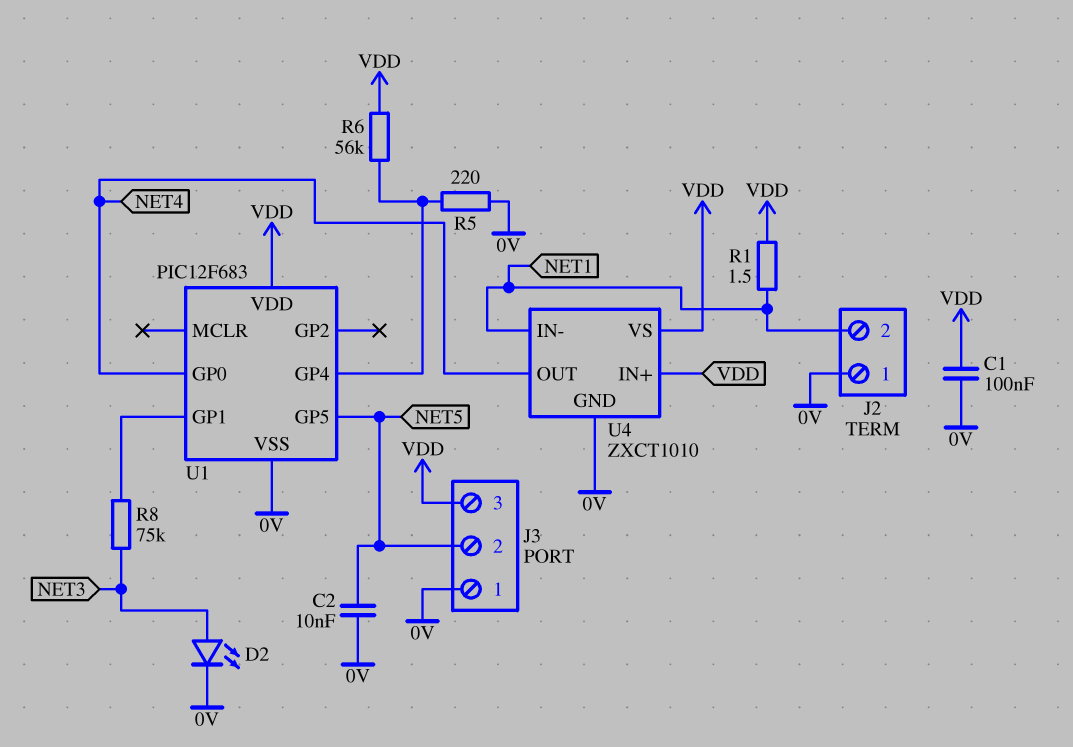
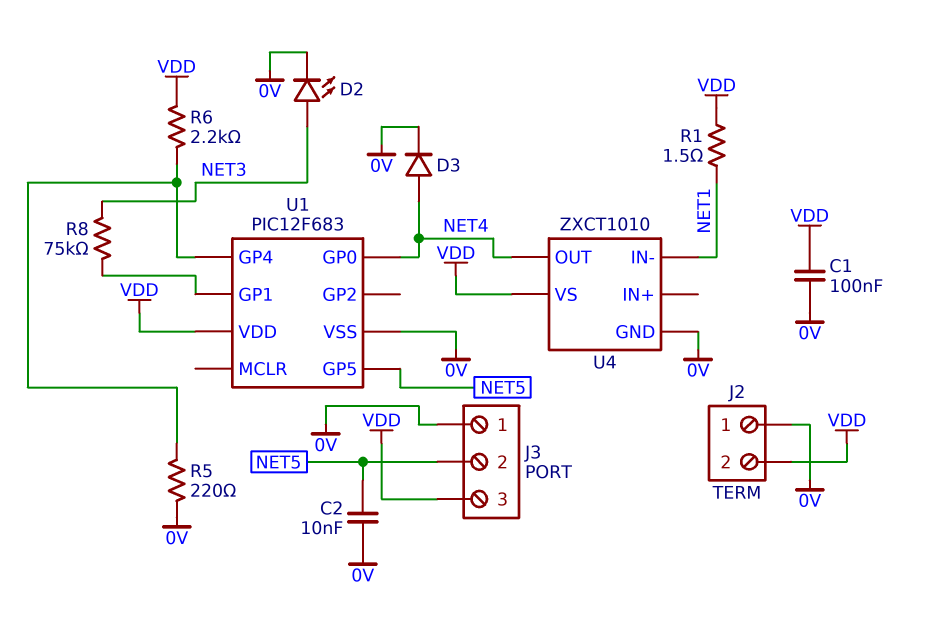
D3: none -> diode (A NET4, K 0V)
J2 pin 2: NET1 -> VDD
R6: 56k (U1/GP4, VDD) -> 2.2k (U1/GP4, VDD)
U4 pin IN+: VDD -> none

